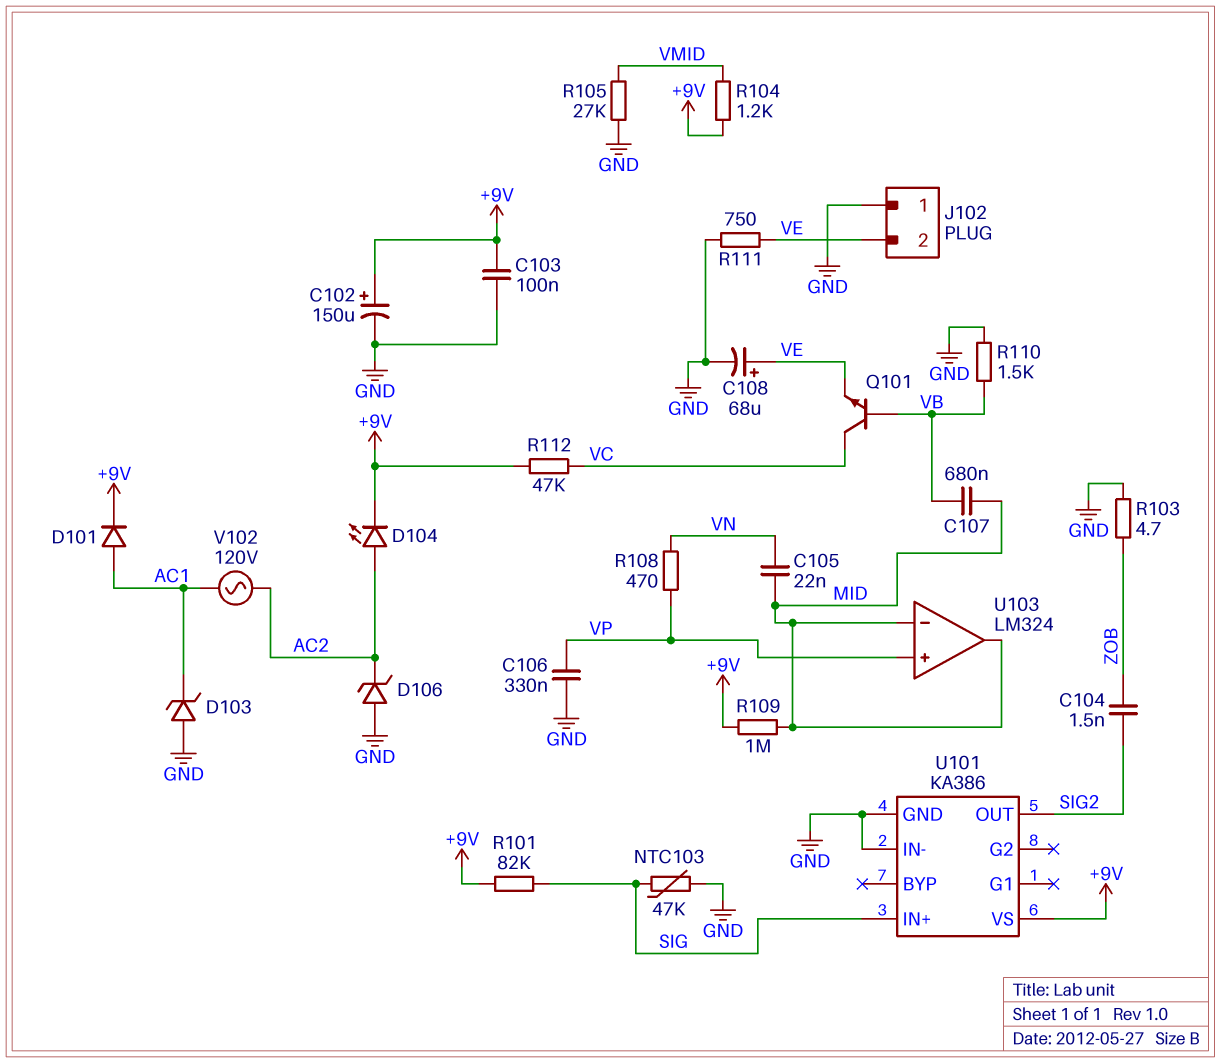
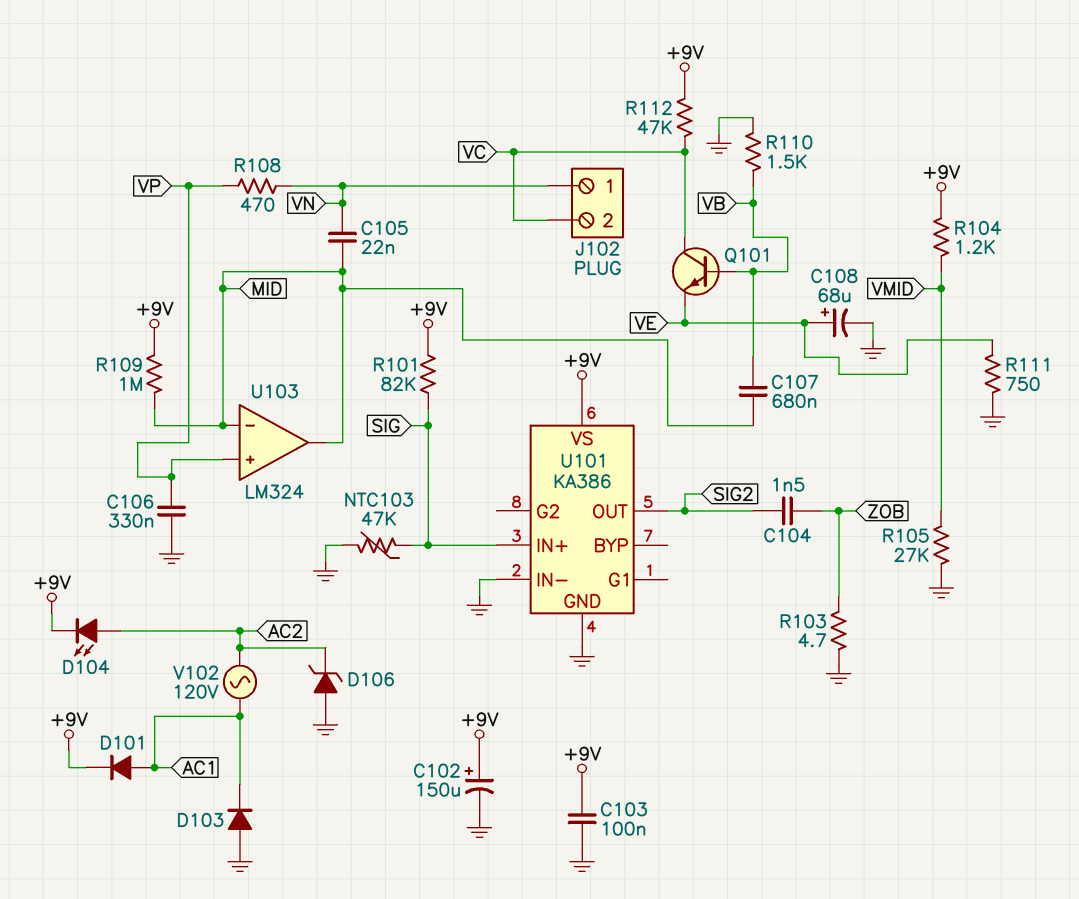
D103: zener (A GND, K AC1) -> diode (A GND, K AC1)
J102 pin 1: GND -> VN
J102 pin 2: VE -> VC

